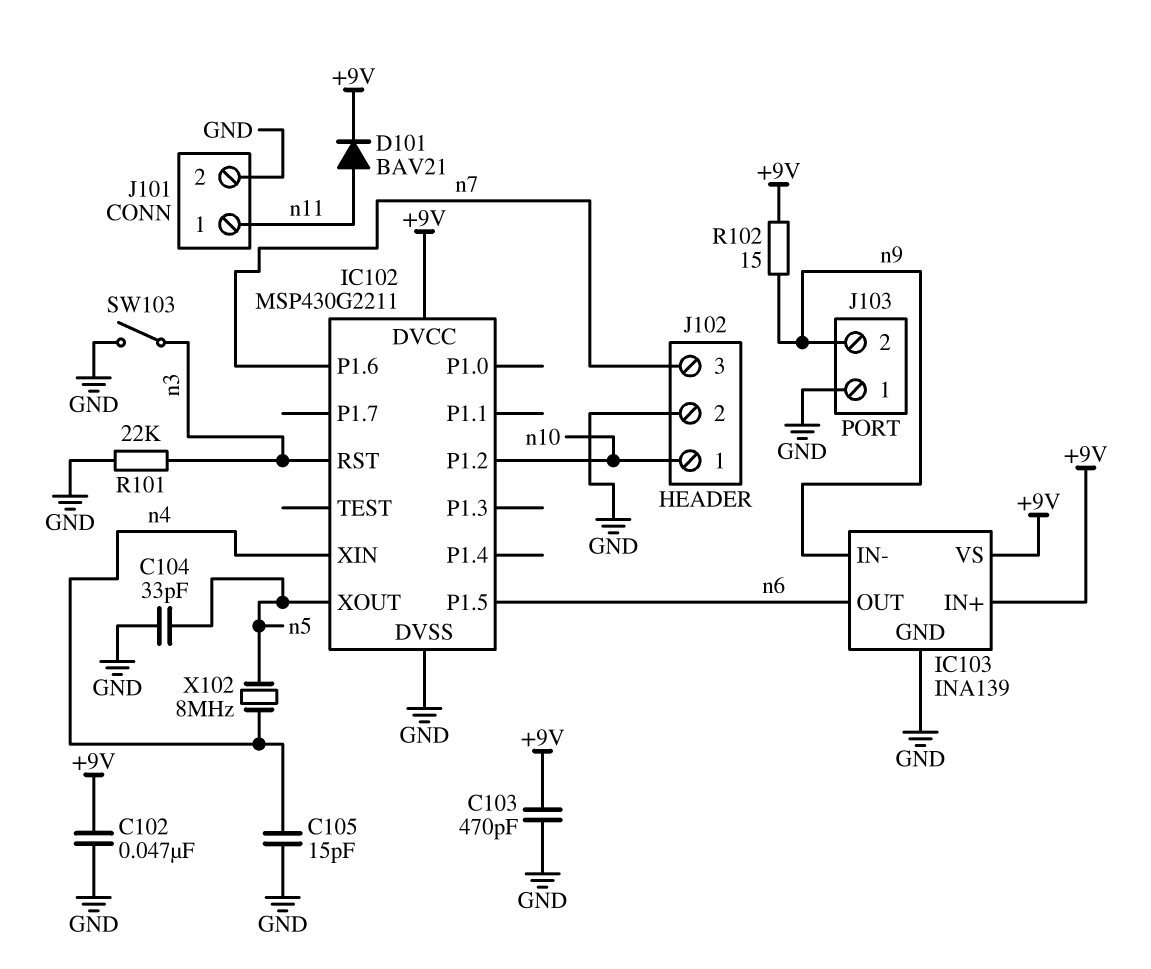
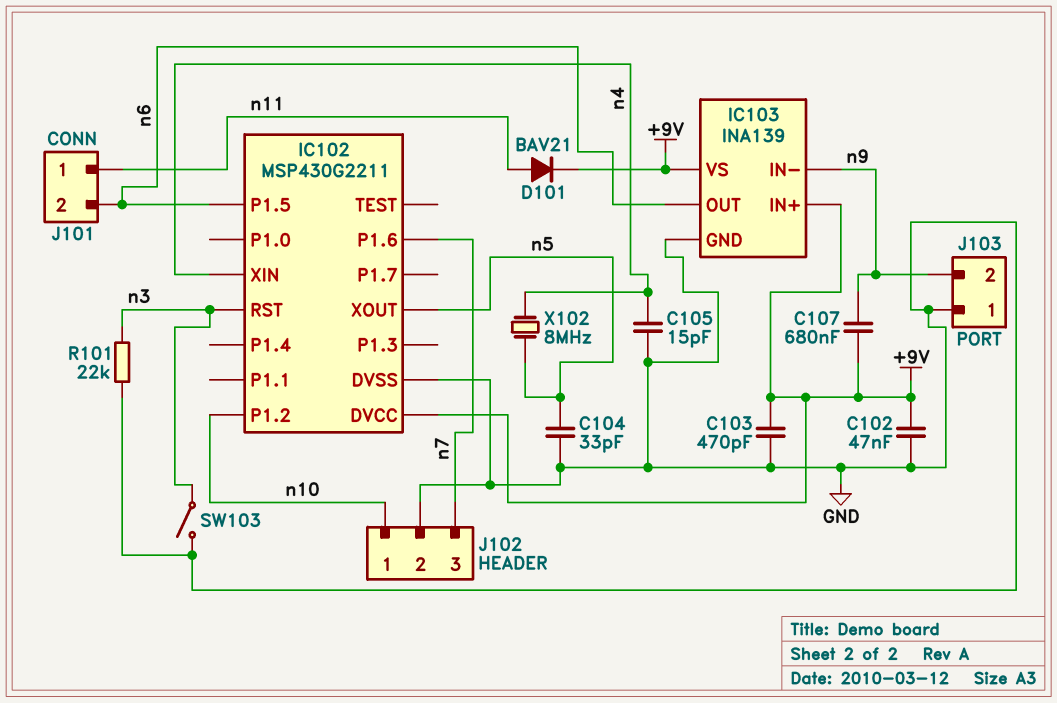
C107: none -> 680nF (+9V, n9)
J101 pin 2: GND -> n6
R102: 15 (+9V, n9) -> none

